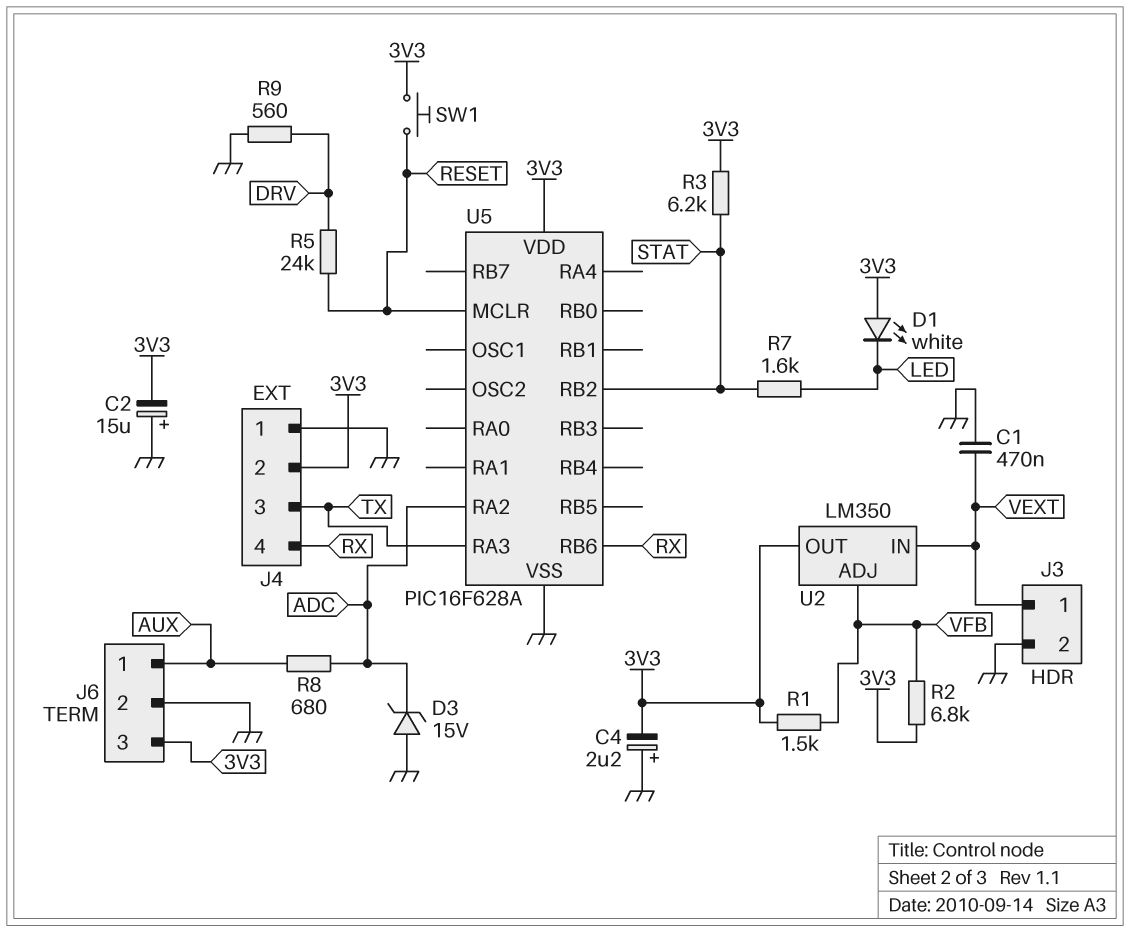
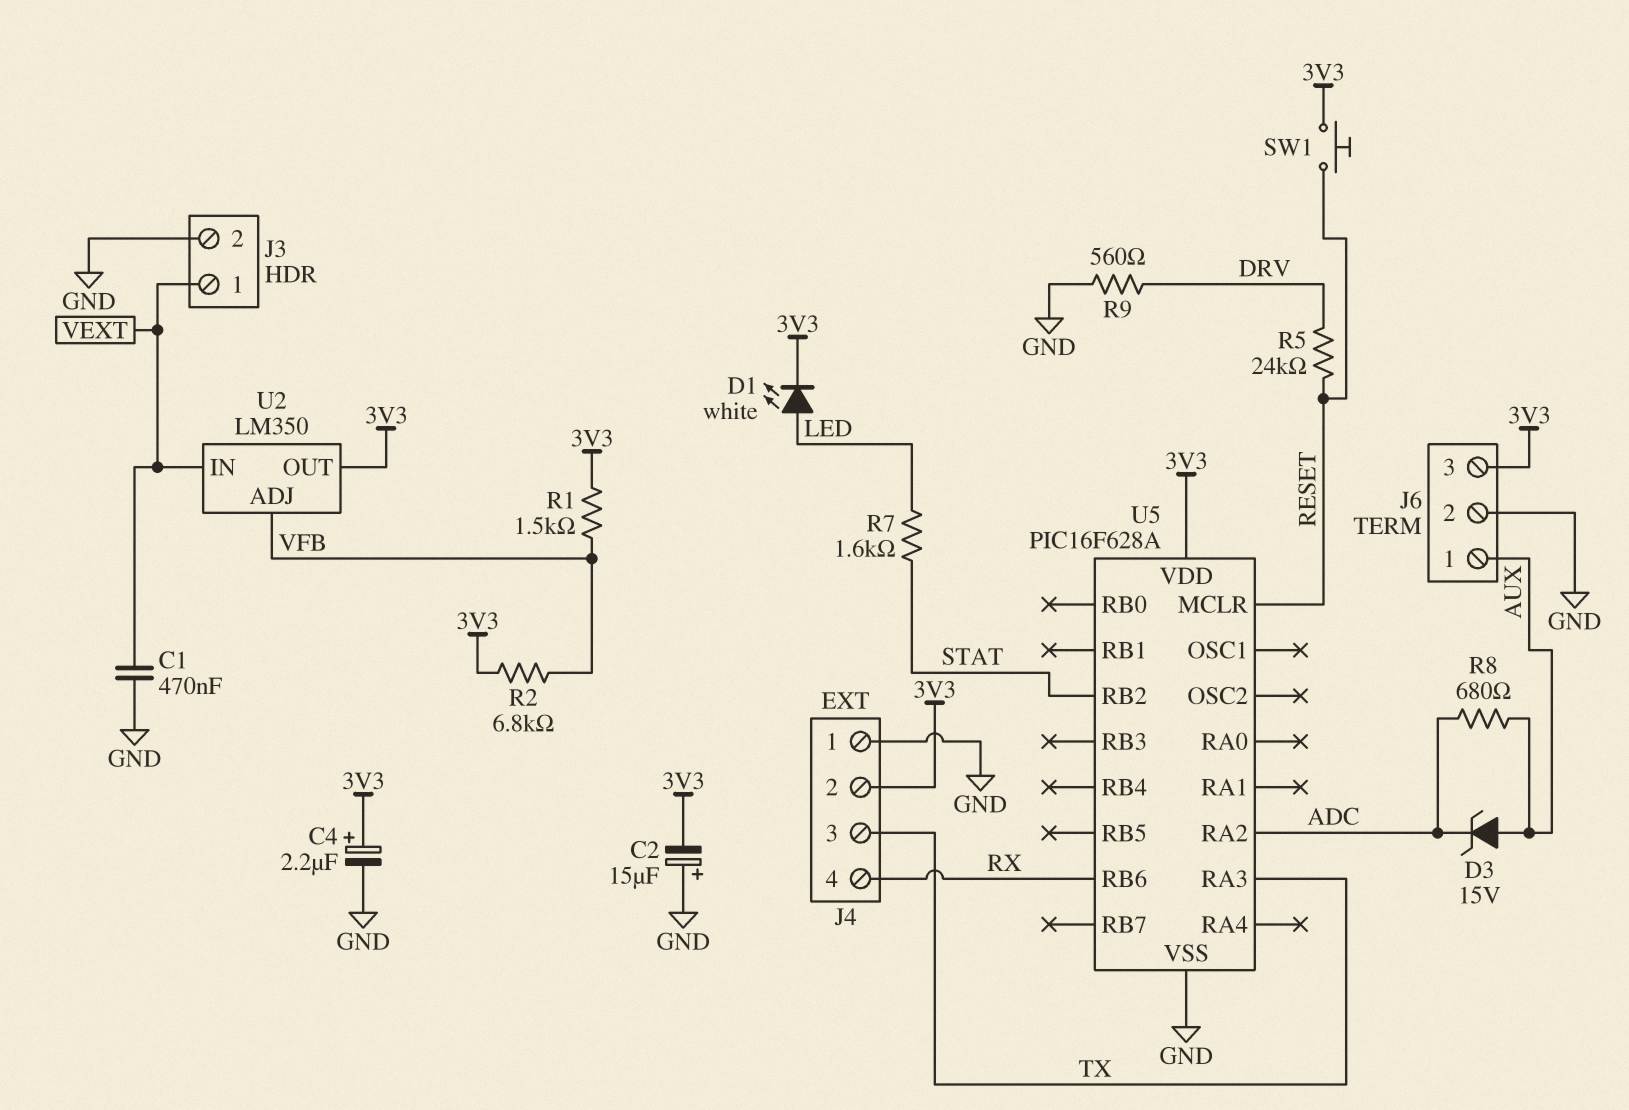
C4: 2.2uF (plus GND, minus 3V3) -> 2.2uF (plus 3V3, minus GND)
D1: LED white (A 3V3, K LED) -> LED white (A LED, K 3V3)
D3: zener 15V (A GND, K ADC) -> zener 15V (A AUX, K ADC)
R3: 6.2k (3V3, STAT) -> none

